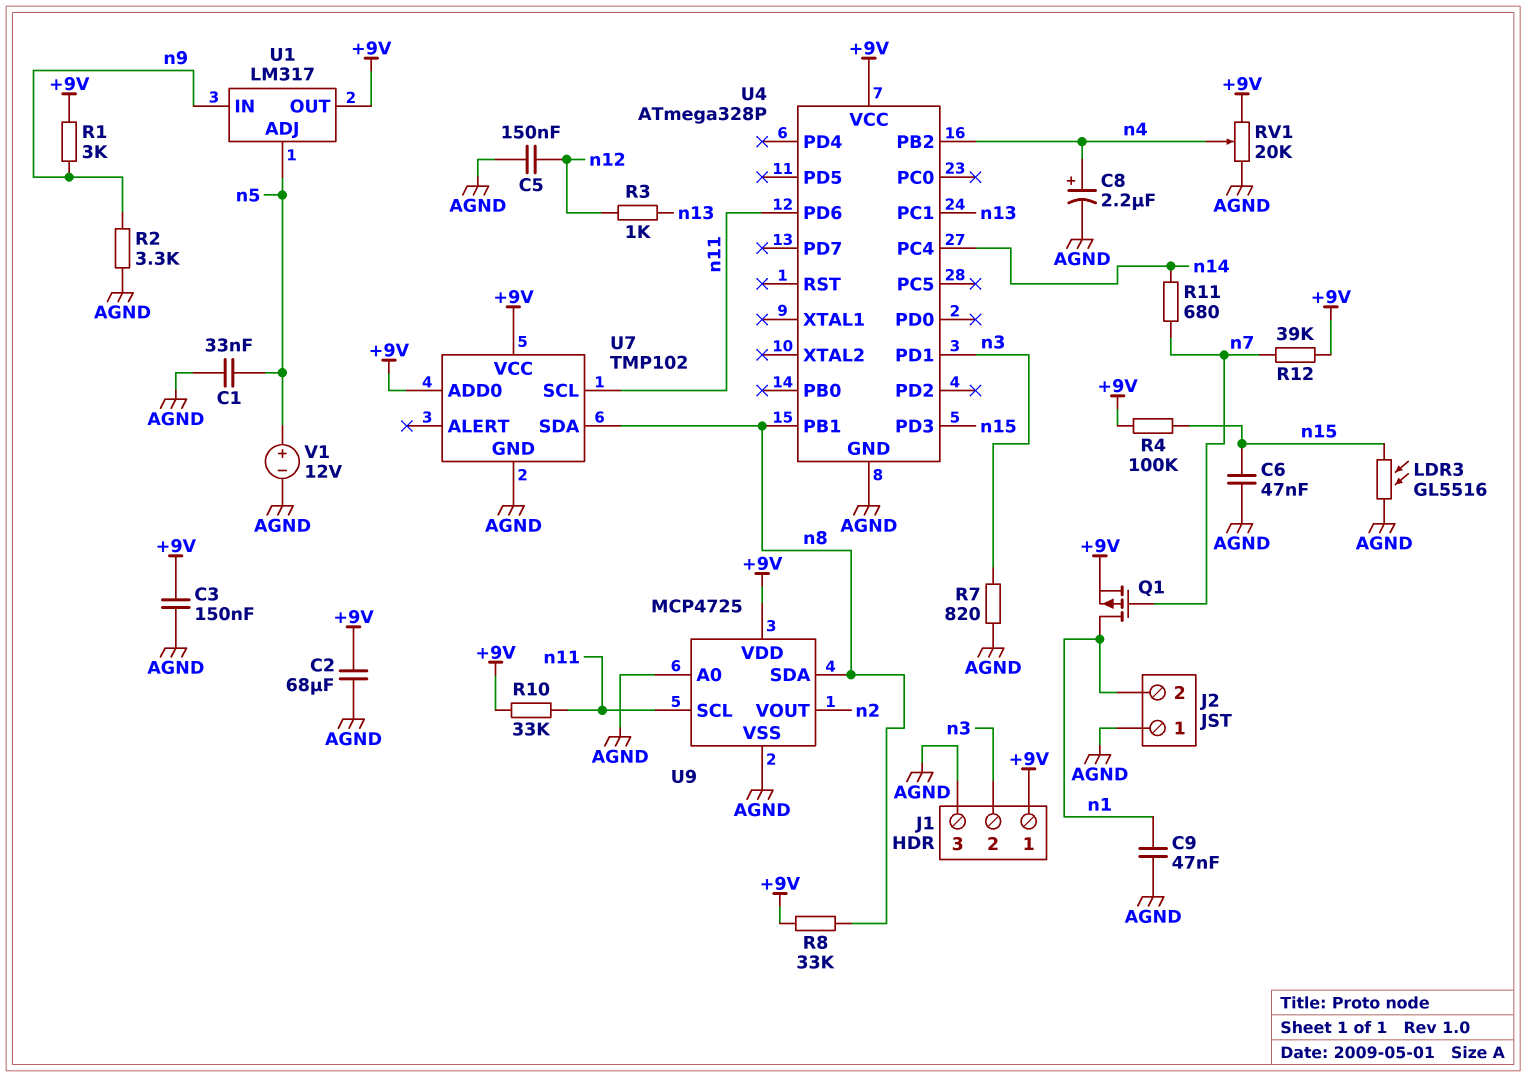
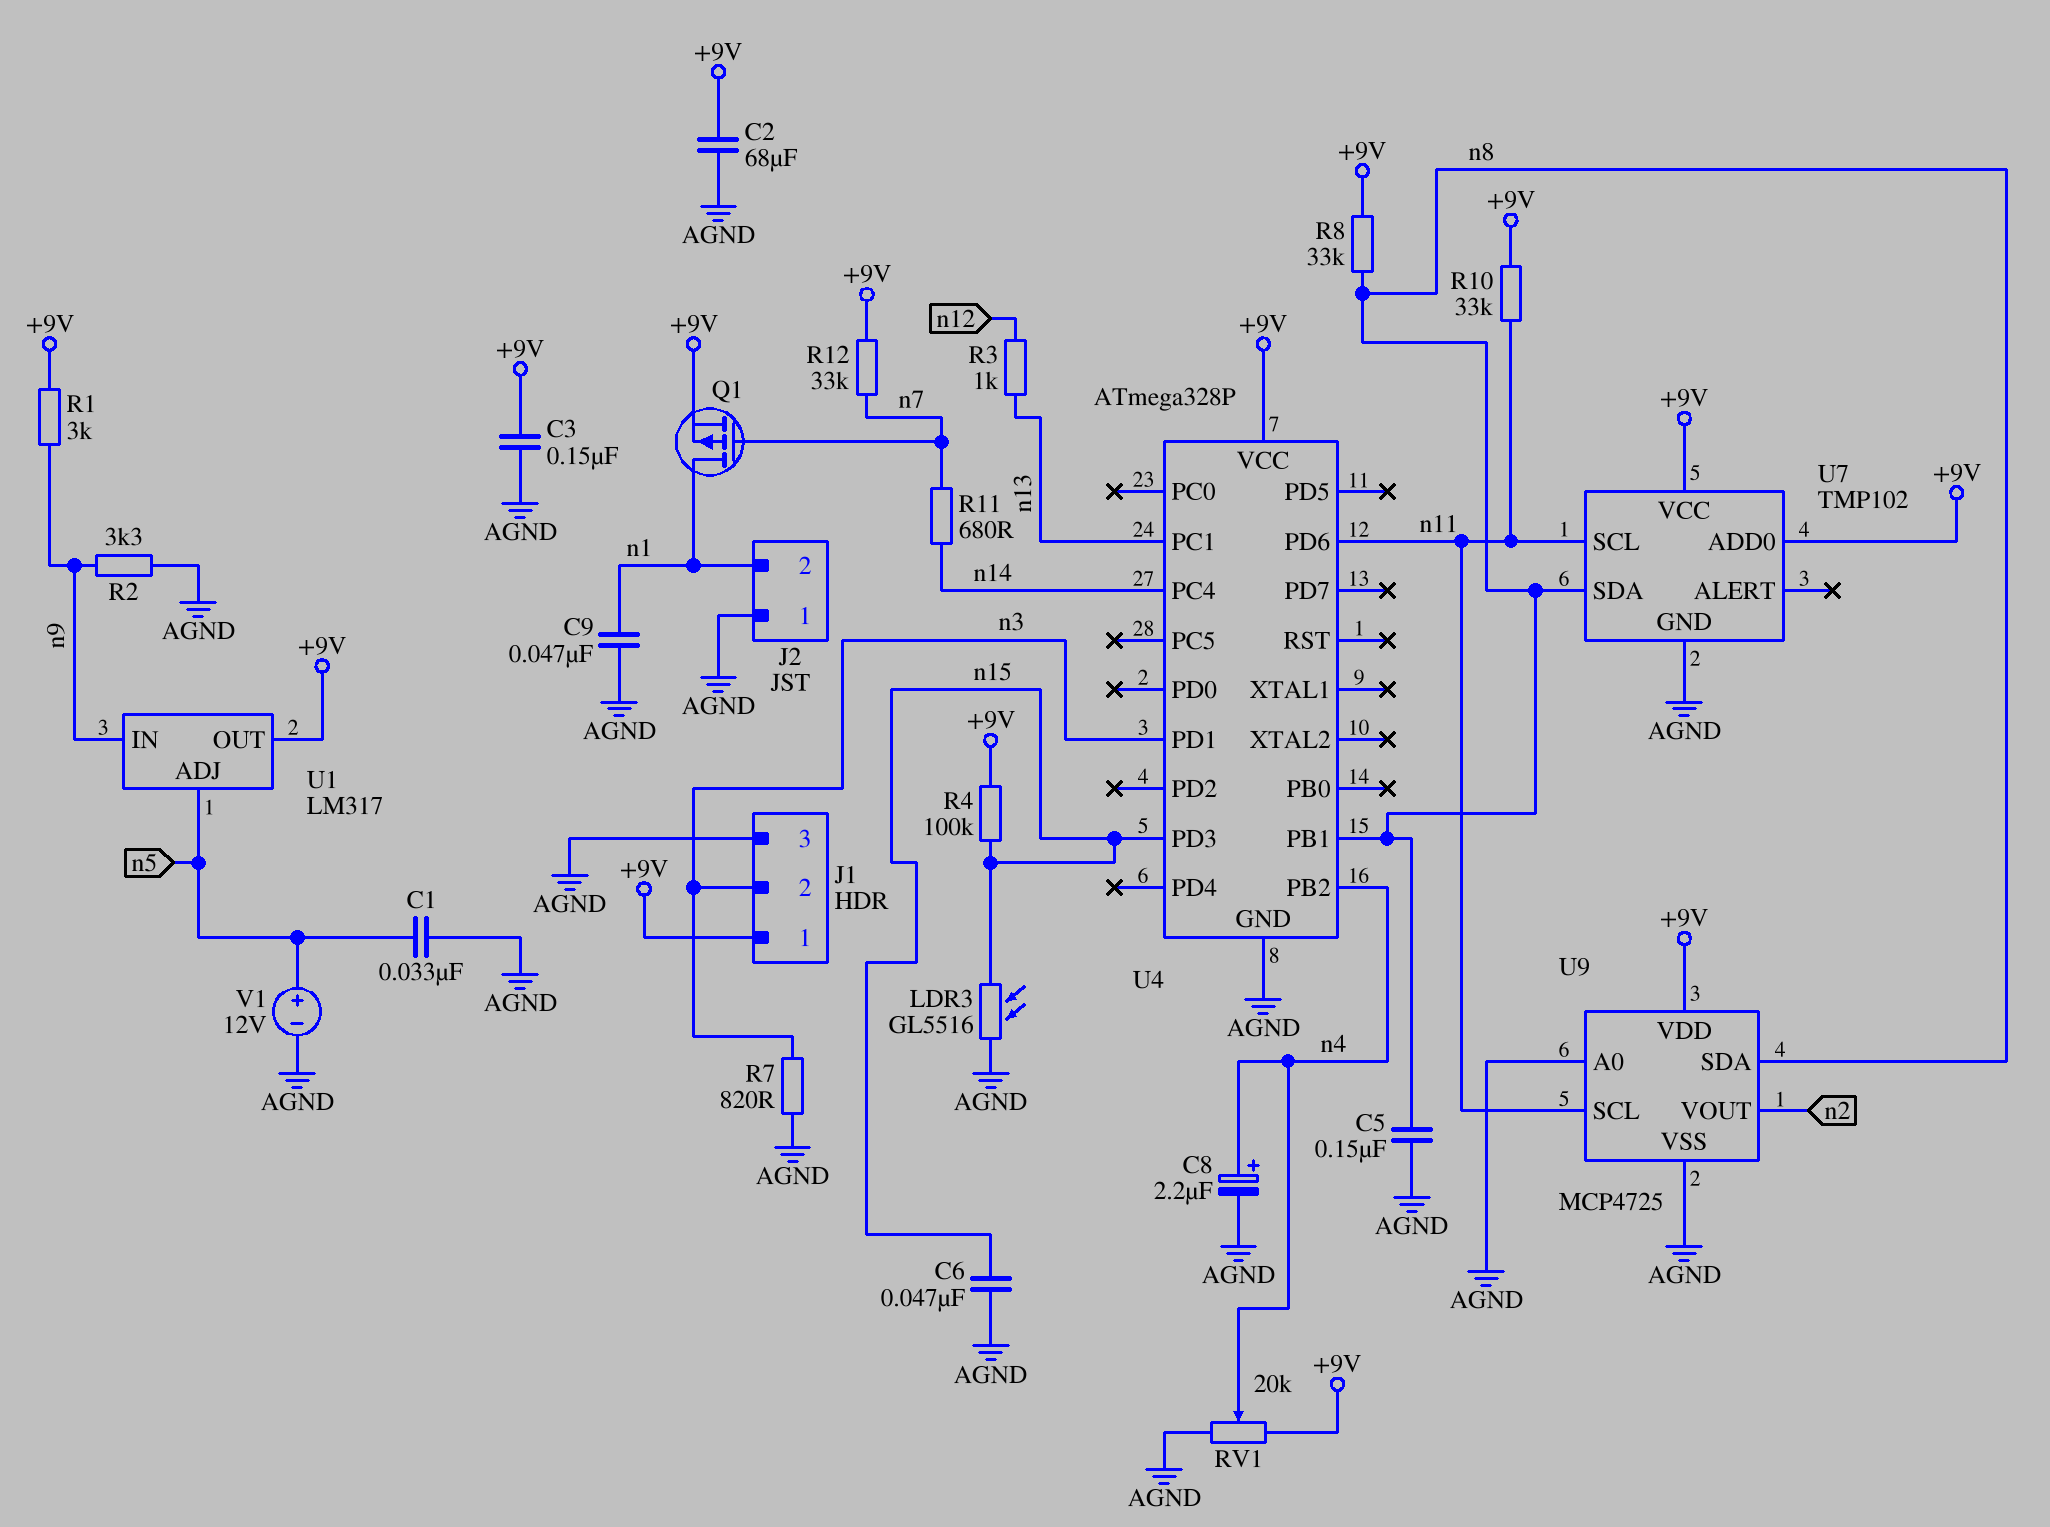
C5: 150nF (AGND, n12) -> 150nF (AGND, n8)
R12: 39k (+9V, n7) -> 33k (+9V, n7)

